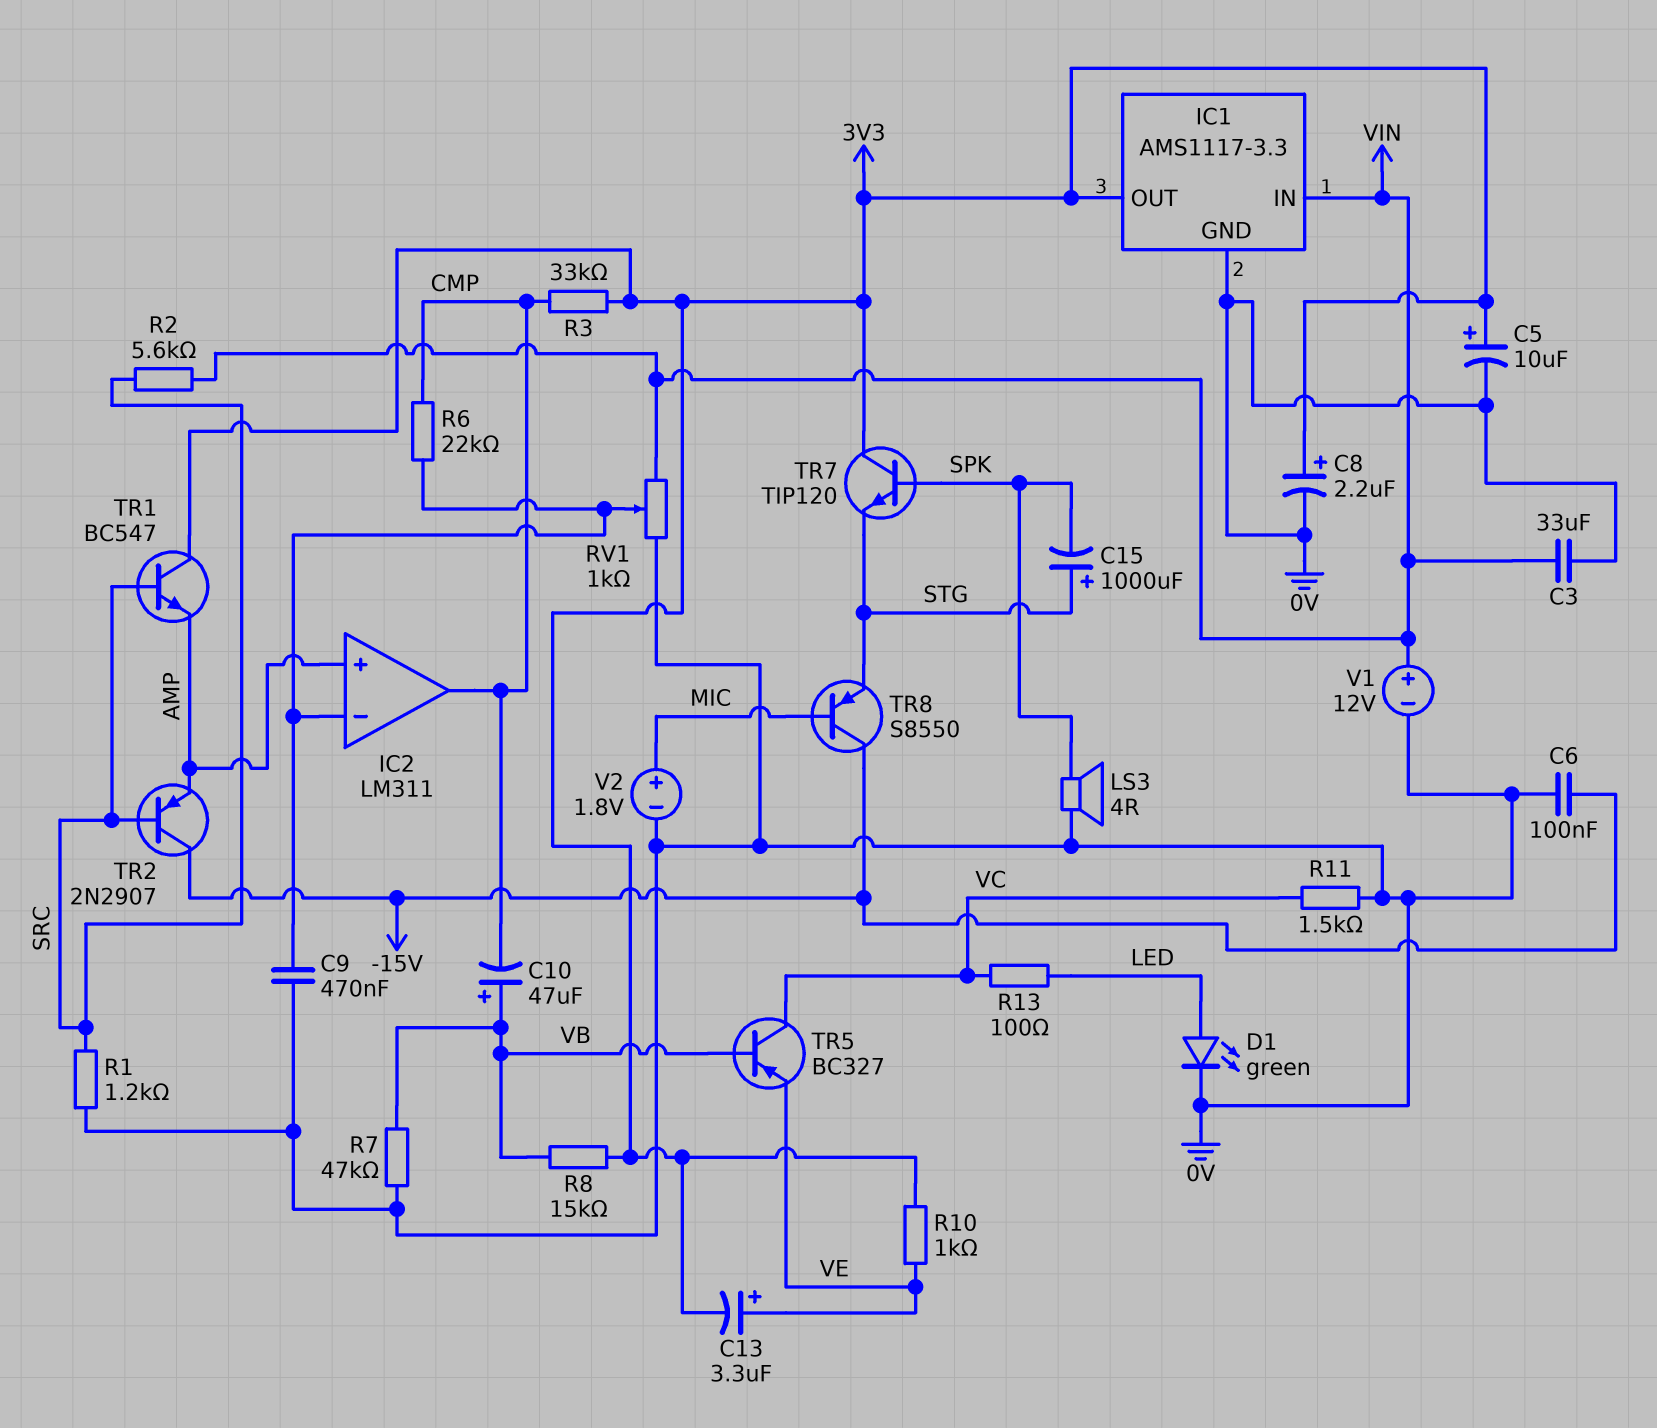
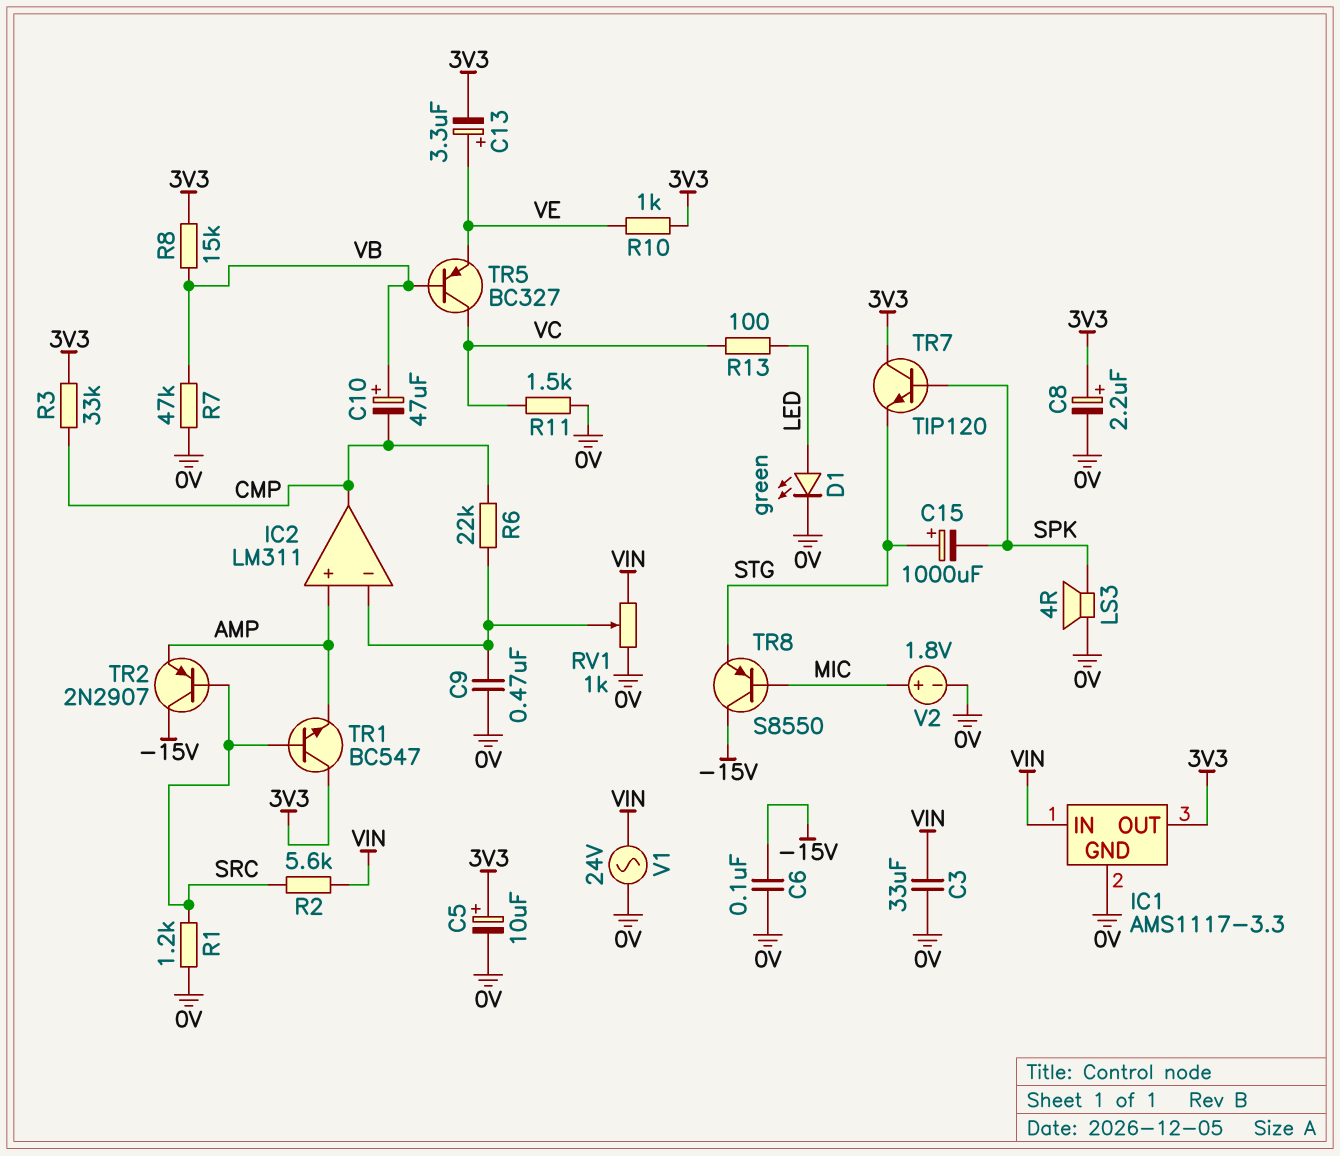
V1: 12V (plus VIN, minus 0V) -> AC 24V (0V, VIN)

